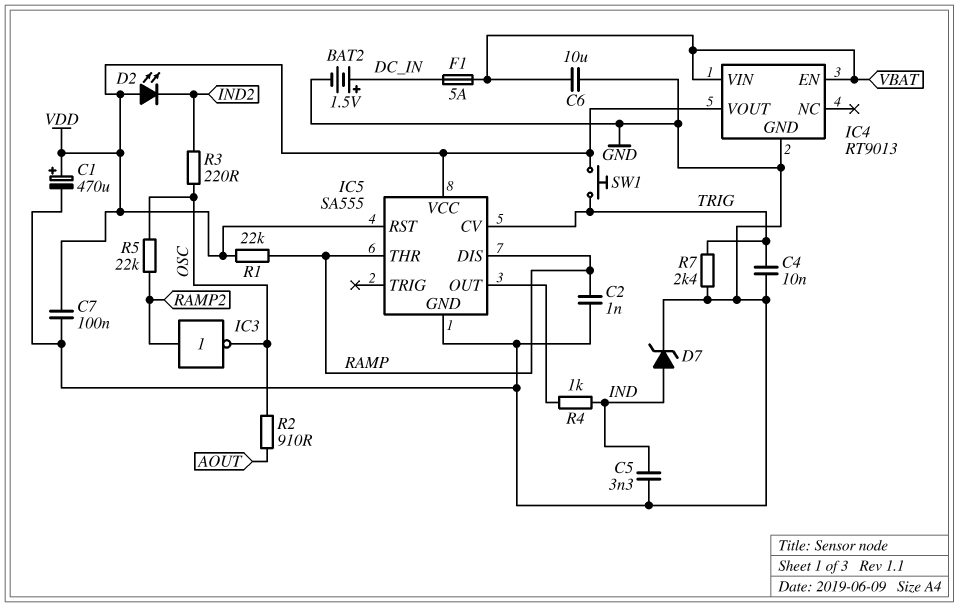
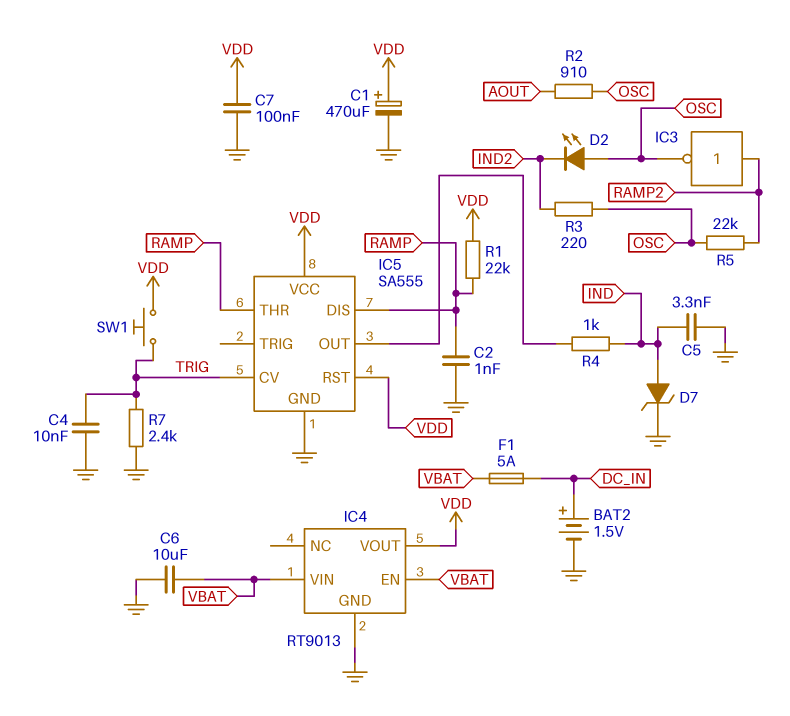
D2: LED (A VDD, K IND2) -> LED (A OSC, K IND2)

